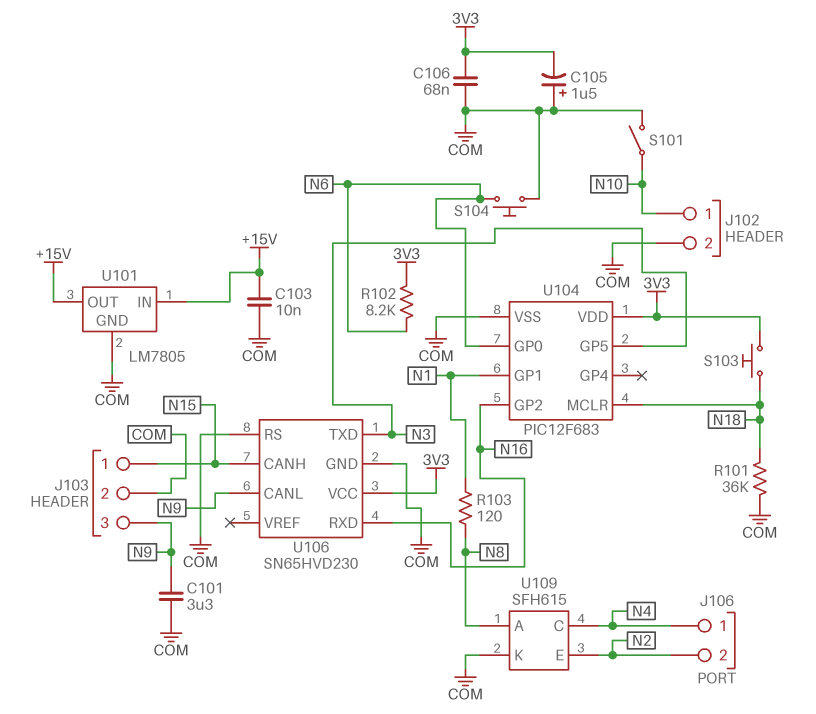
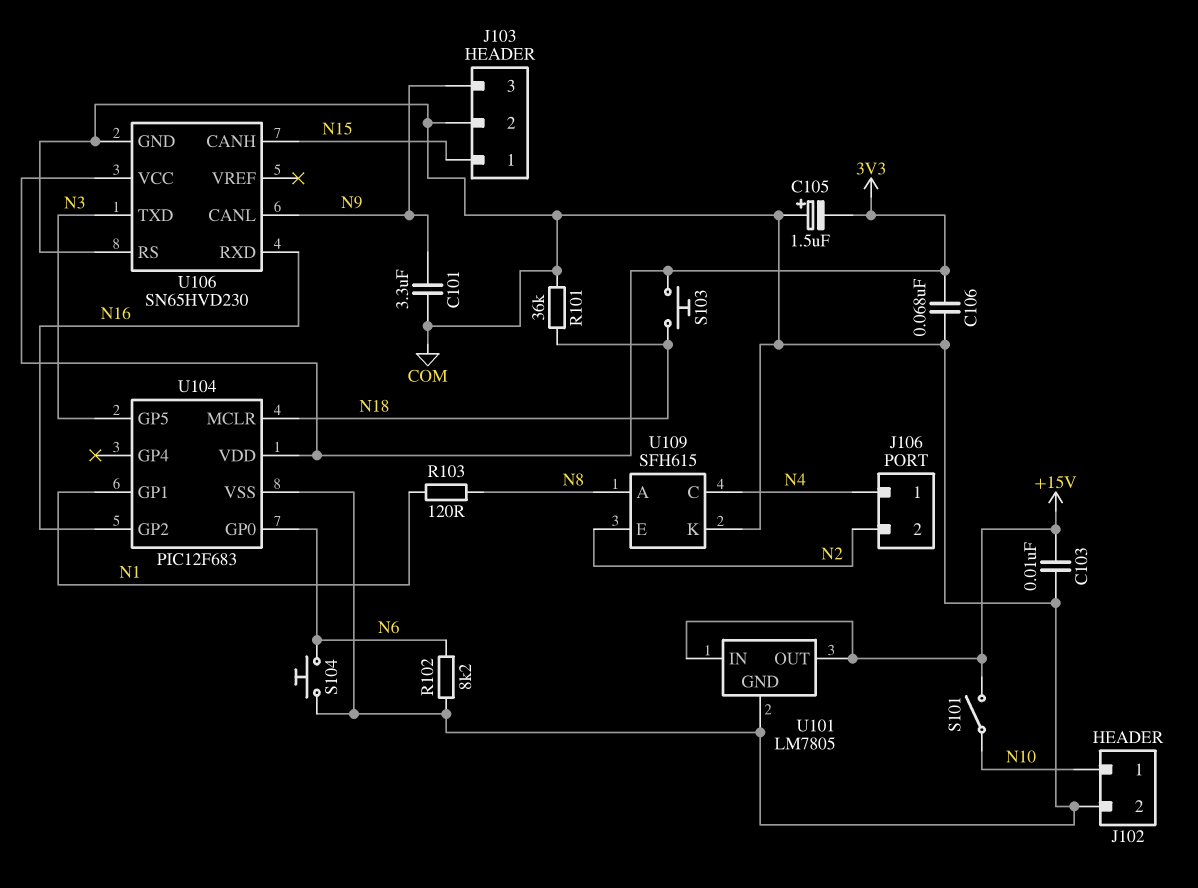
R102: 8.2k (3V3, N6) -> 8.2k (COM, N6)
S101: switch (COM, N10) -> switch (+15V, N10)

